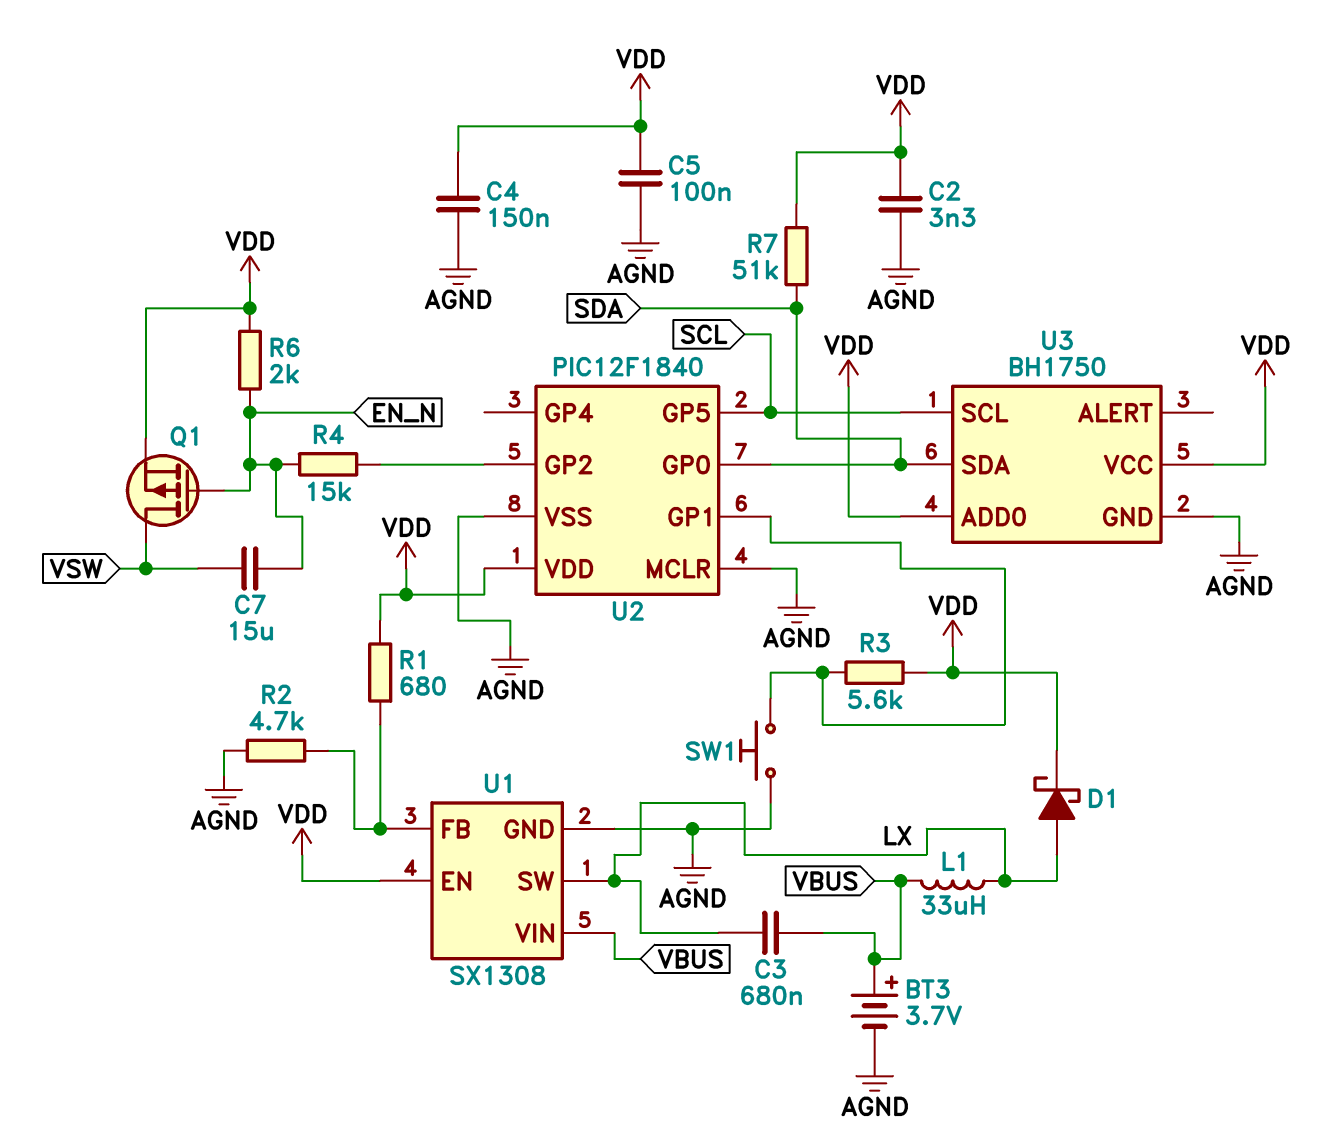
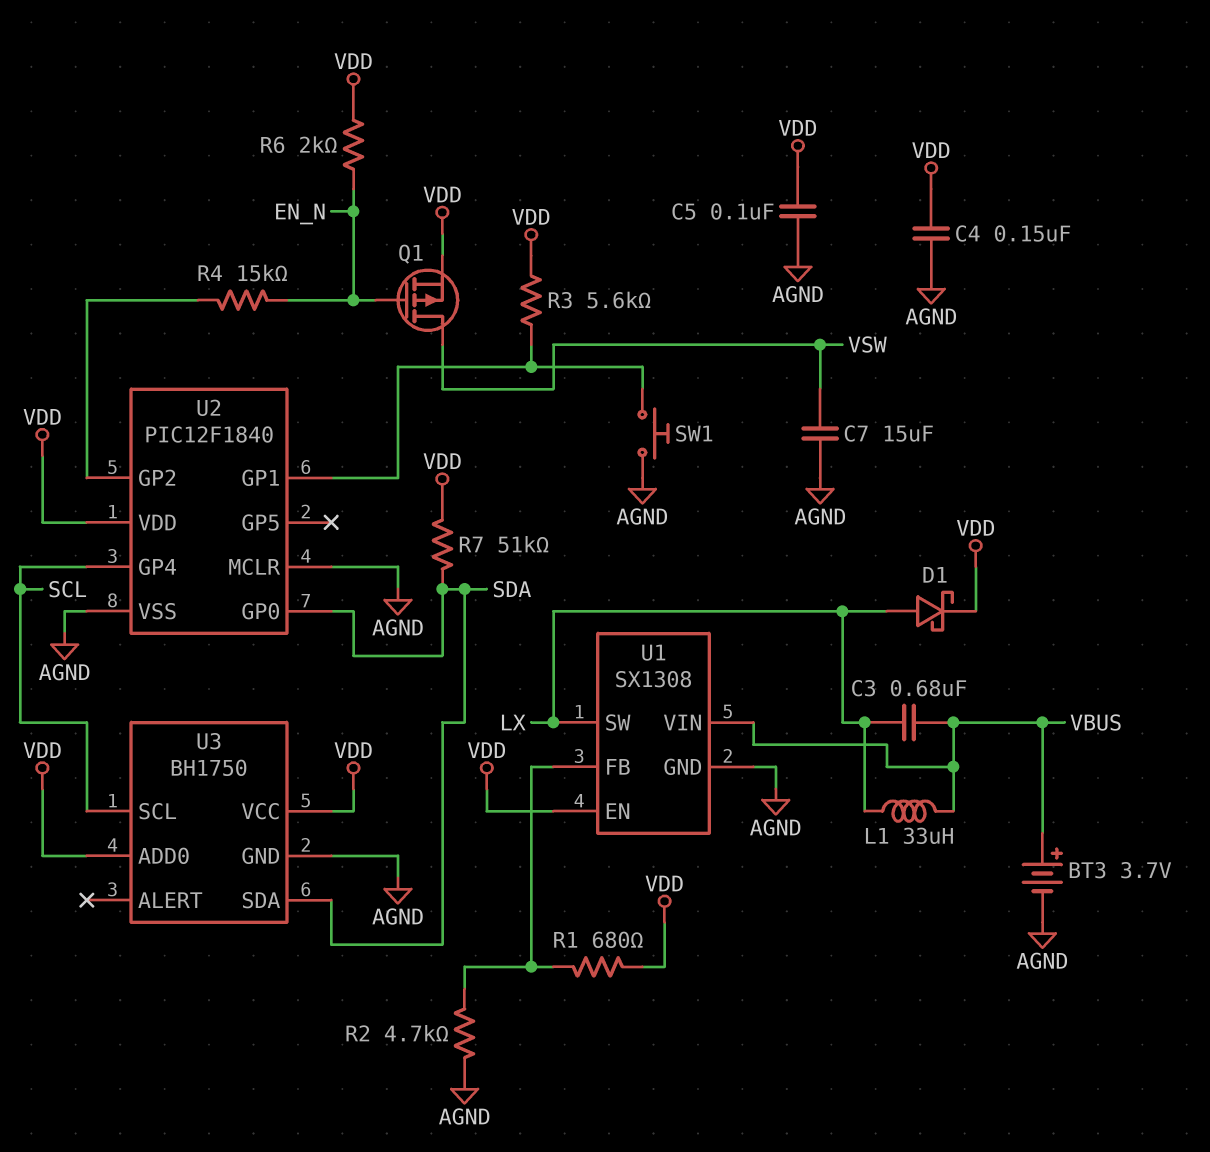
C2: 3.3nF (AGND, VDD) -> none
C7: 15uF (EN_N, VSW) -> 15uF (AGND, VSW)
U2 pin GP4: none -> SCL
U2 pin GP5: SCL -> none

